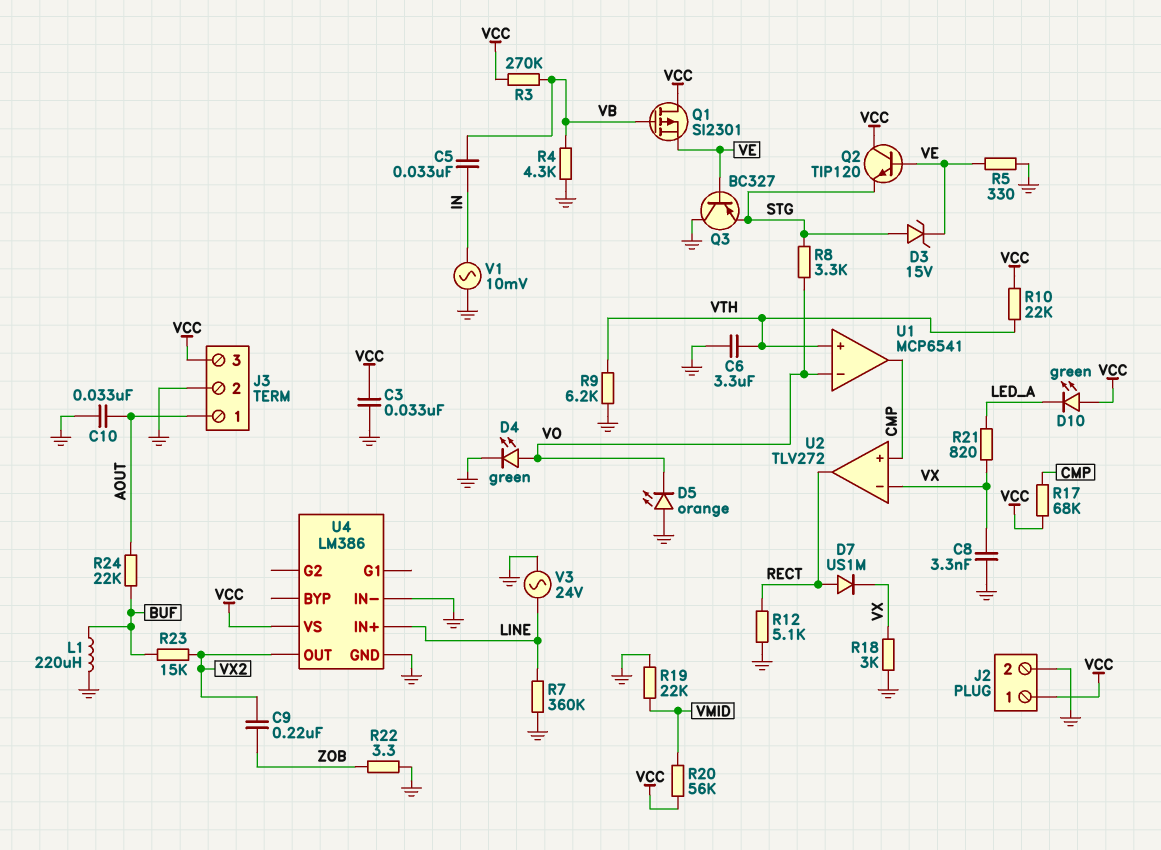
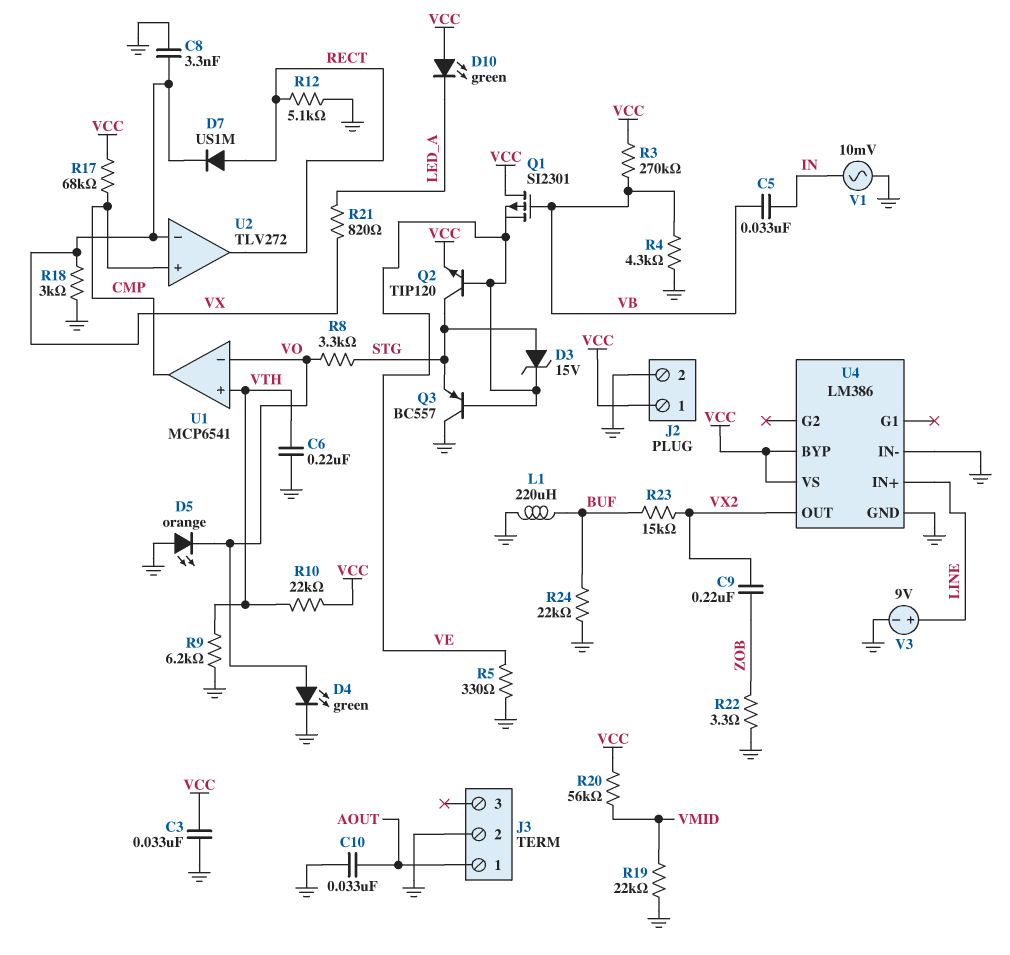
C6: 3.3uF (GND, VTH) -> 220nF (GND, VTH)
J3 pin 3: VCC -> none
Q2: NPN TIP120 (B VE, C VCC, E STG) -> NPN TIP120 (B VE, C STG, E VCC)
Q3: PNP BC327 (B VE, C GND, E STG) -> PNP BC557 (B VE, C GND, E STG)
R7: 360k (GND, LINE) -> none
R24: 22k (AOUT, BUF) -> 22k (BUF, GND)
U4 pin BYP: none -> VCC
V3: AC 24V (GND, LINE) -> 9V (plus LINE, minus GND)

